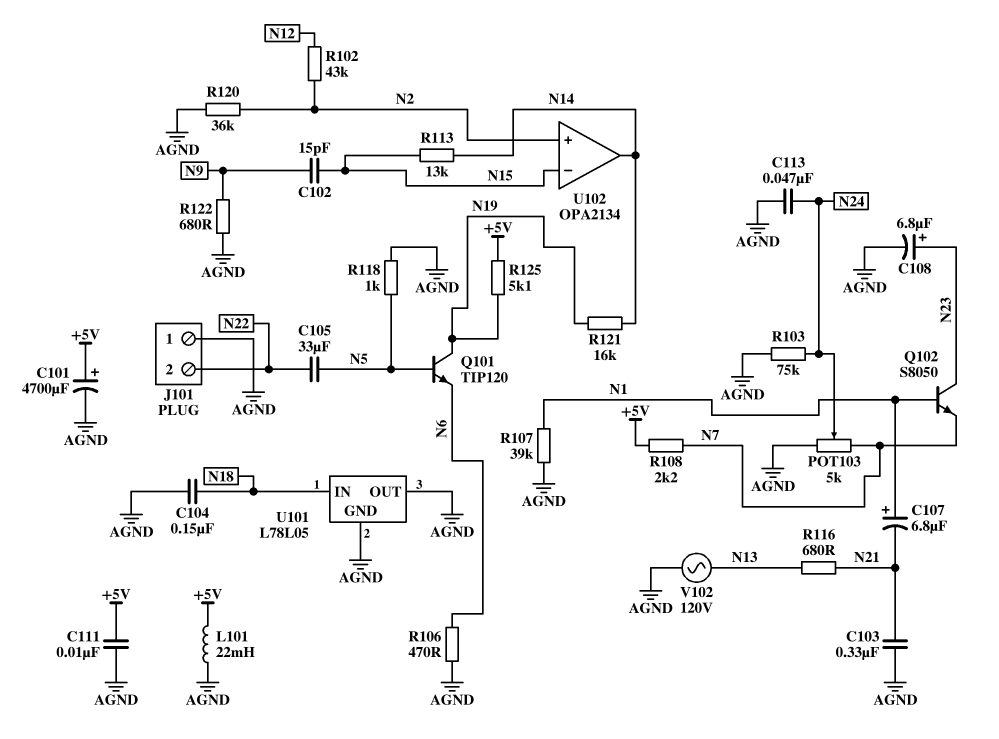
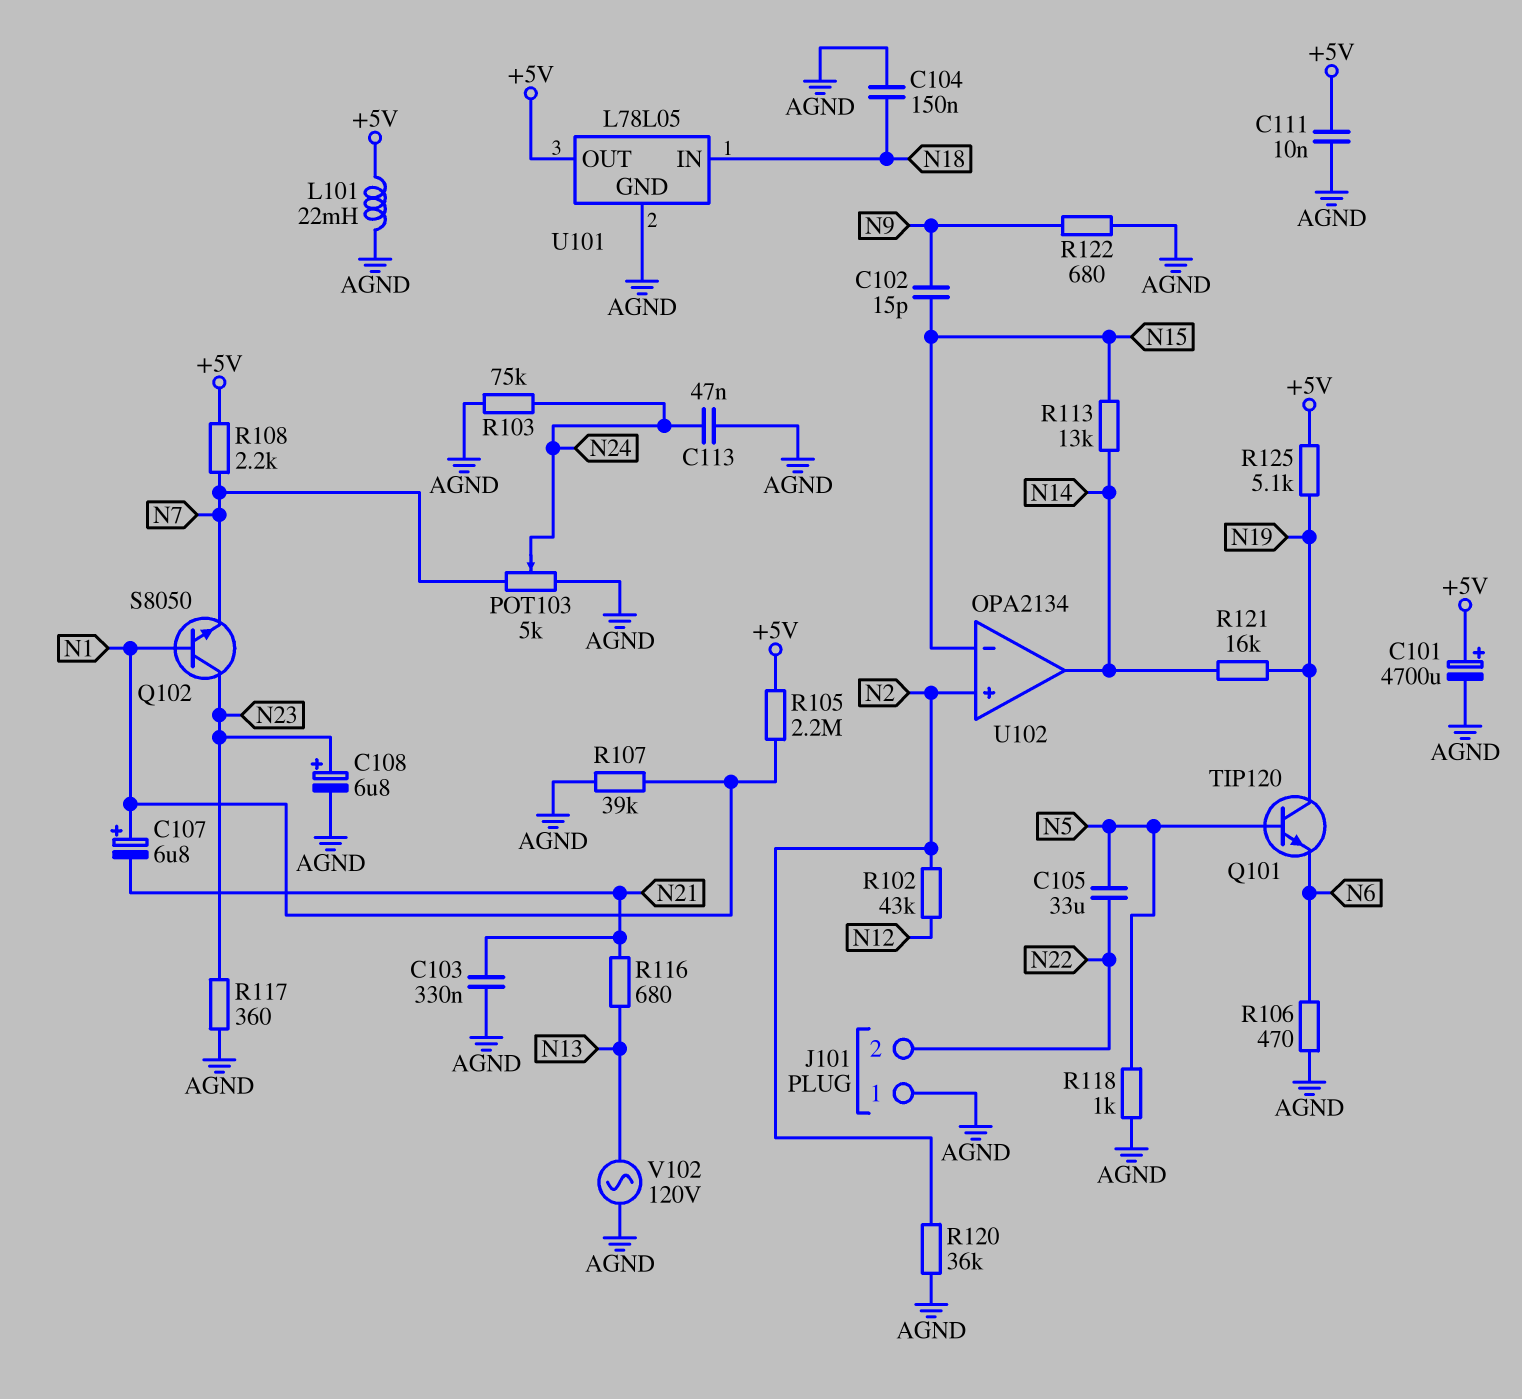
R105: none -> 2.2M (+5V, N1)
R117: none -> 360 (AGND, N23)
U101 pin OUT: AGND -> +5V

